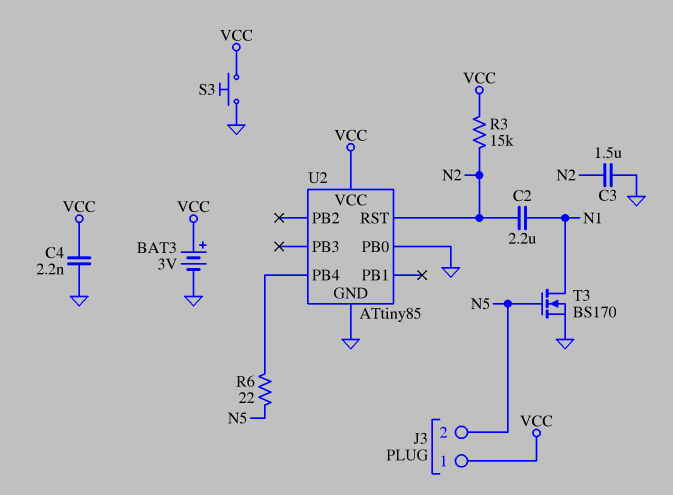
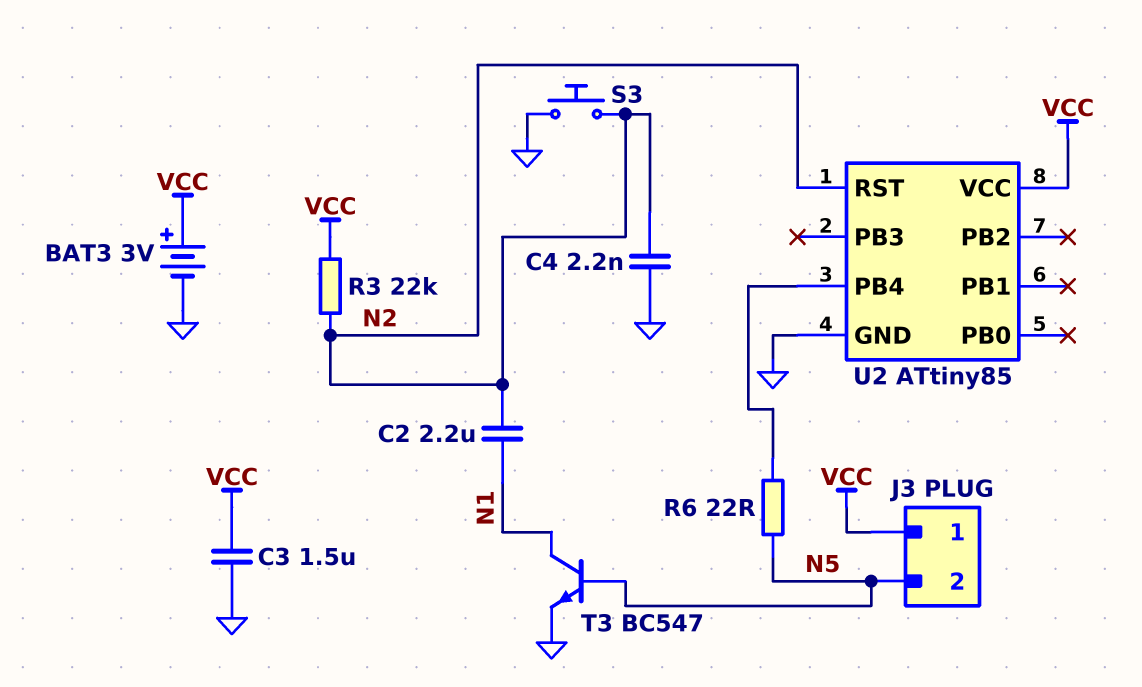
C3: 1.5uF (GND, N2) -> 1.5uF (GND, VCC)
C4: 2.2nF (GND, VCC) -> 2.2nF (GND, N2)
R3: 15k (N2, VCC) -> 22k (N2, VCC)
S3: button (GND, VCC) -> button (GND, N2)
T3: NMOS BS170 (G N5, D N1, S GND) -> NPN BC547 (B N5, C N1, E GND)
U2 pin PB0: GND -> none

